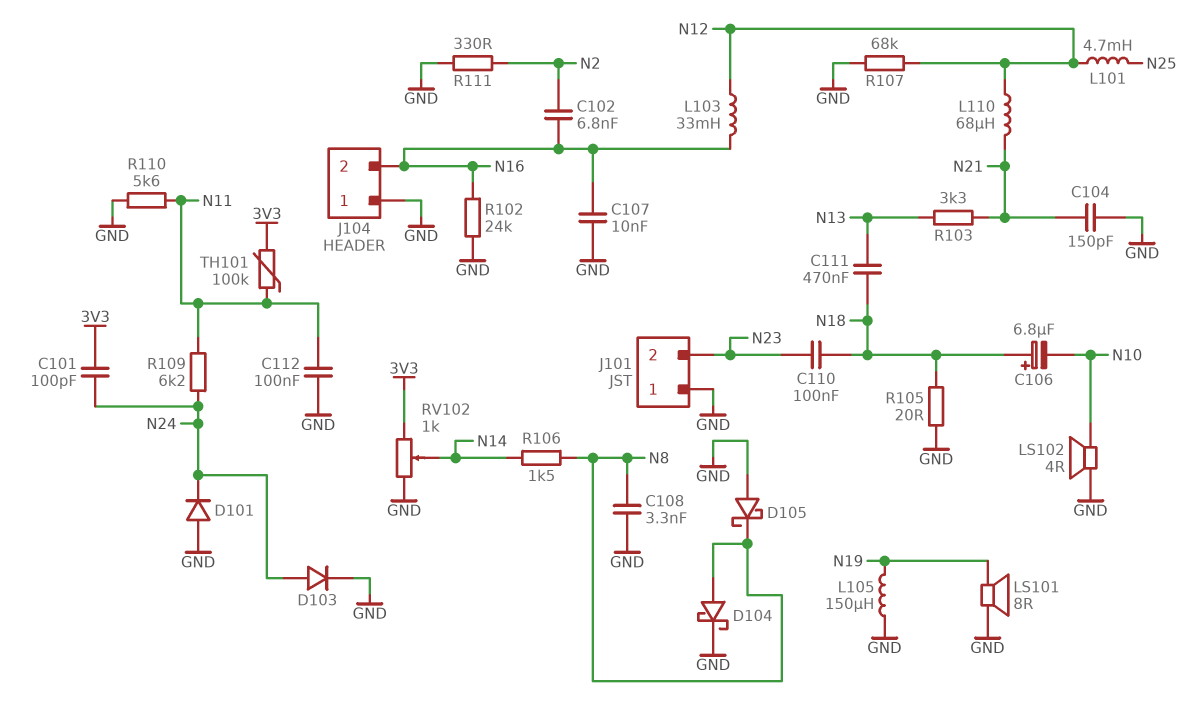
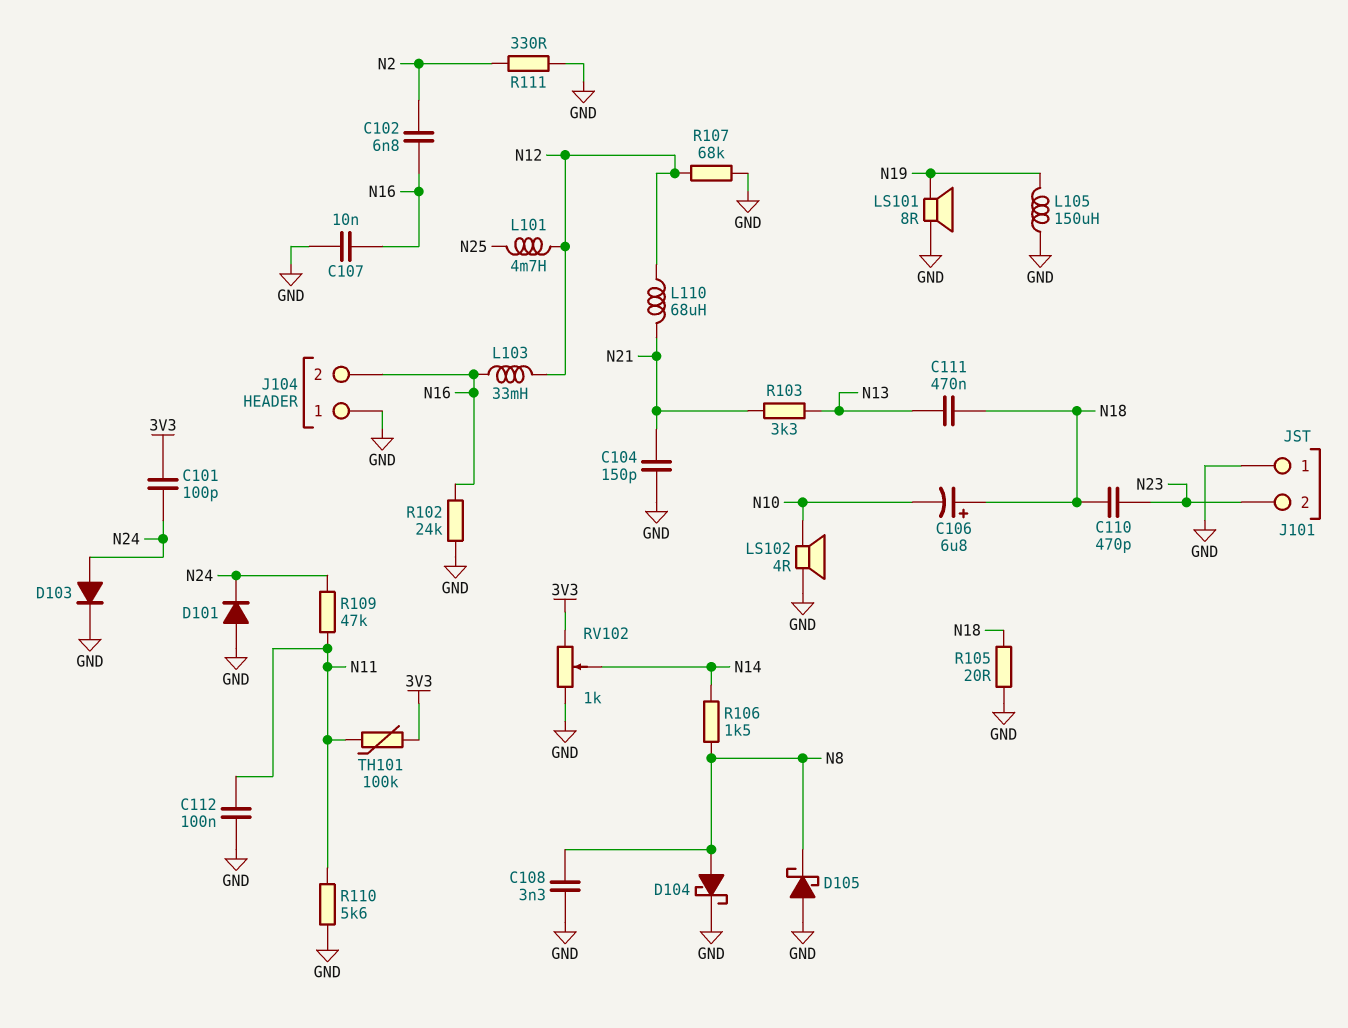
C110: 100nF (N18, N23) -> 470pF (N18, N23)
R109: 6.2k (N11, N24) -> 47k (N11, N24)

